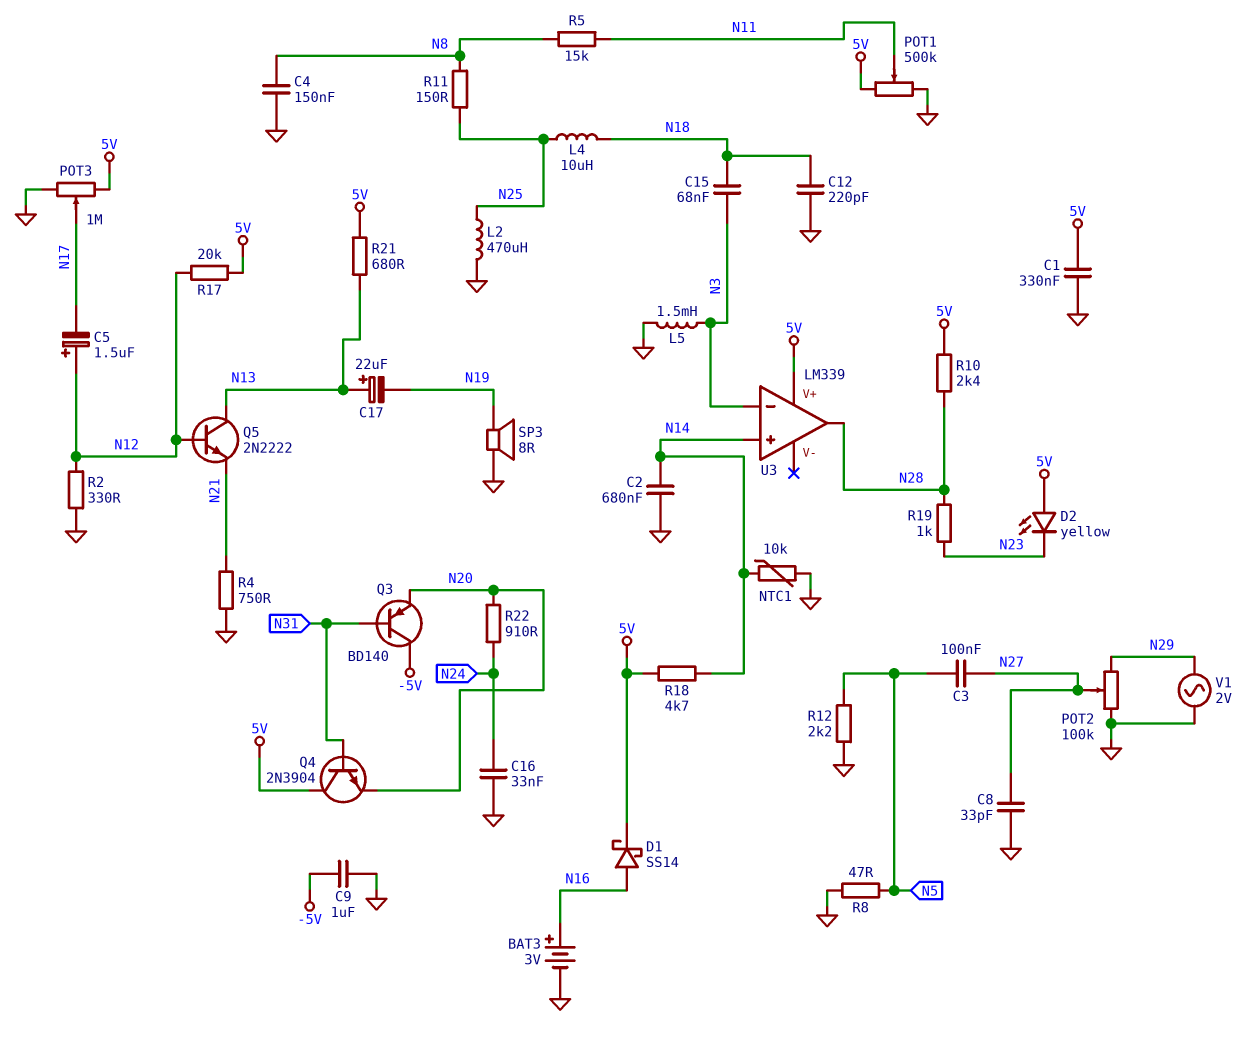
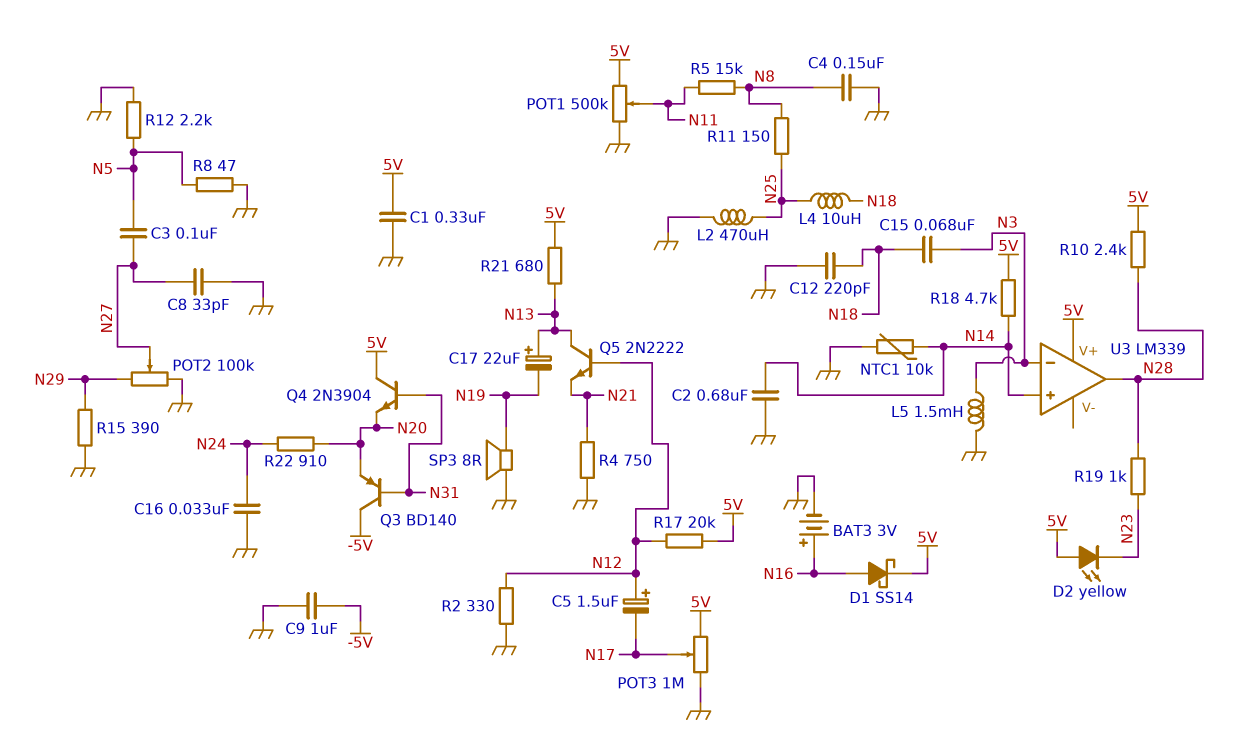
R15: none -> 390 (GND, N29)
V1: AC 2V (GND, N29) -> none

